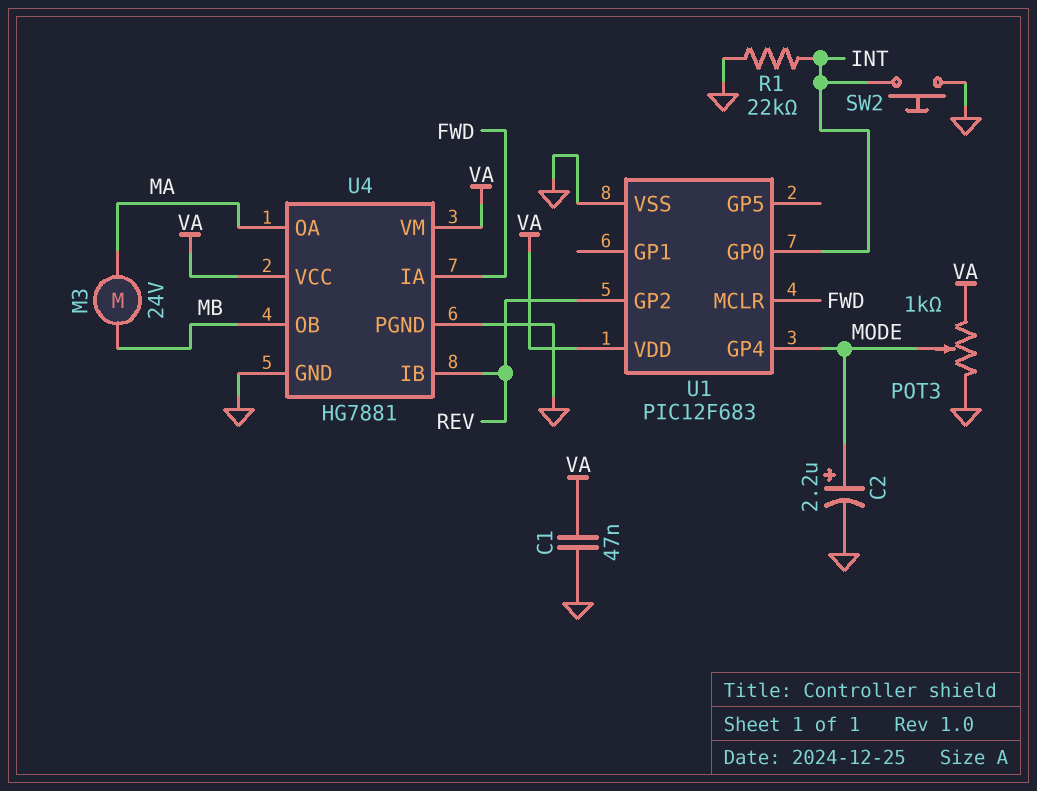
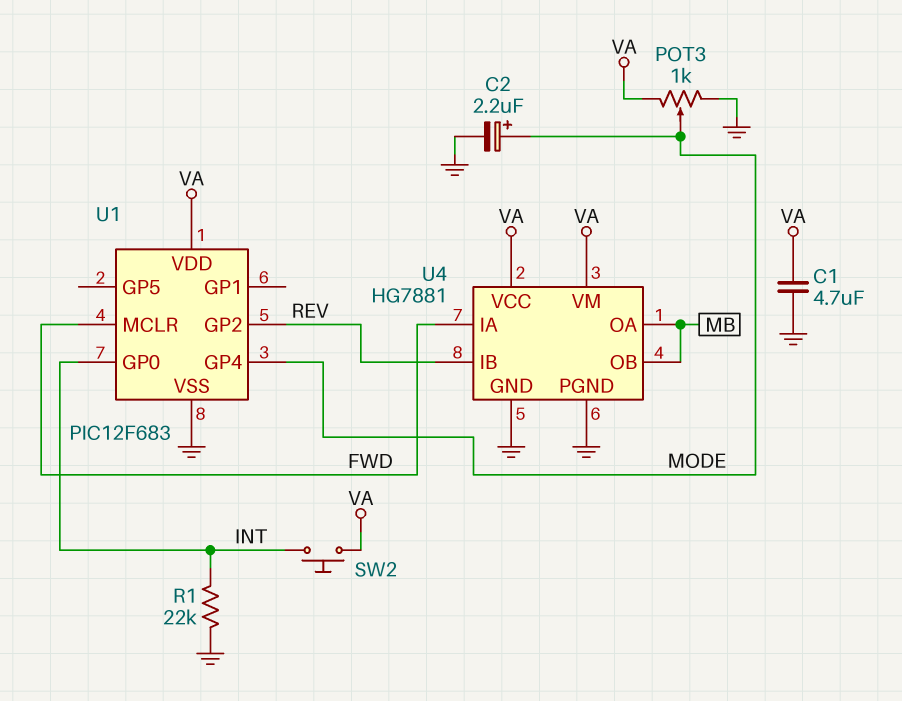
C1: 47nF (GND, VA) -> 4.7uF (GND, VA)
M3: motor 24V (MA, MB) -> none
SW2: button (GND, INT) -> button (INT, VA)
U4 pin OA: MA -> MB

